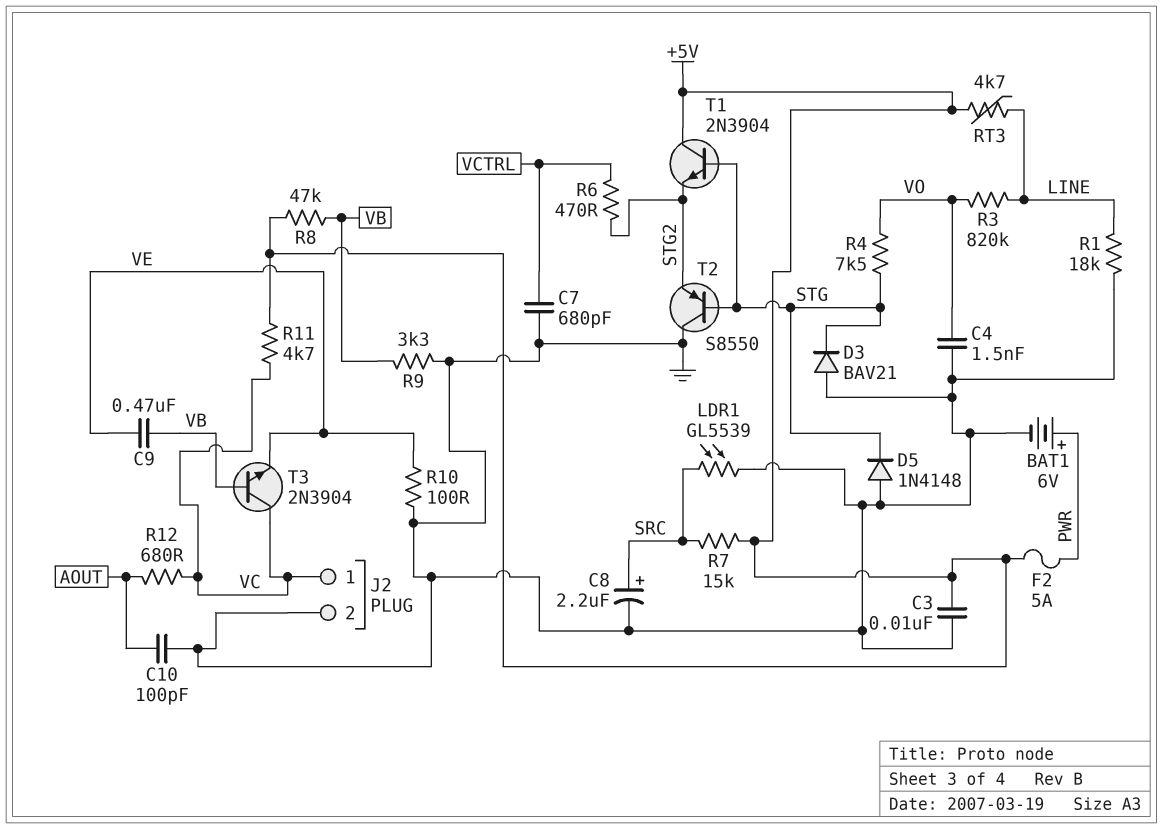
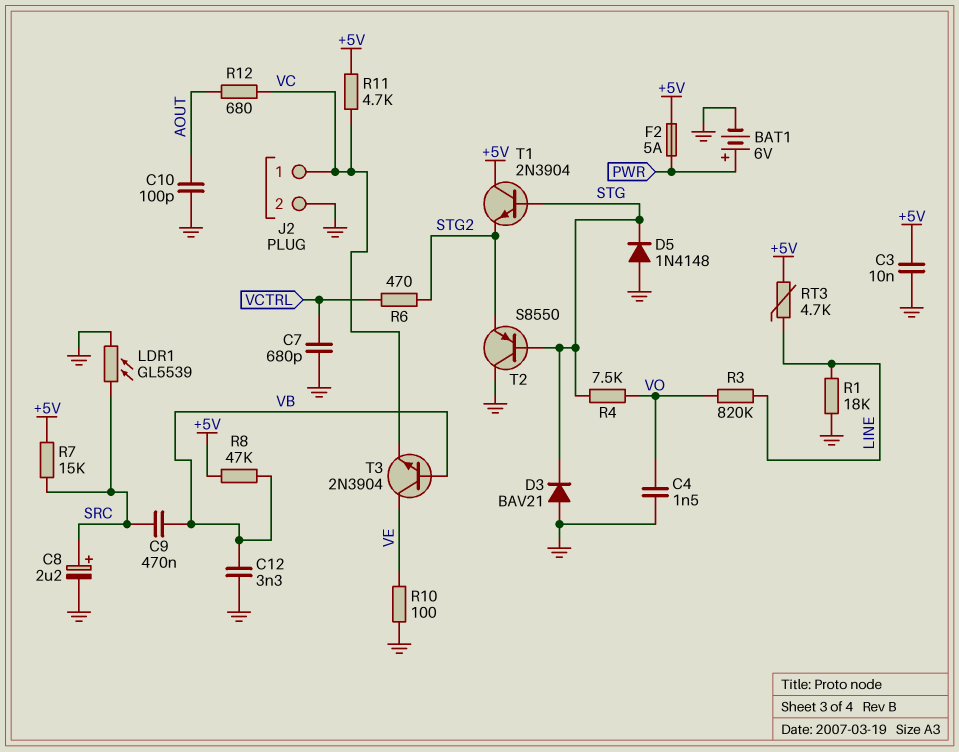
C9: 470nF (VB, VE) -> 470nF (SRC, VB)
C12: none -> 3.3nF (GND, VB)
R9: 3.3k (GND, VB) -> none
T3: NPN 2N3904 (B VB, C VC, E VE) -> NPN 2N3904 (B VB, C VE, E VC)

